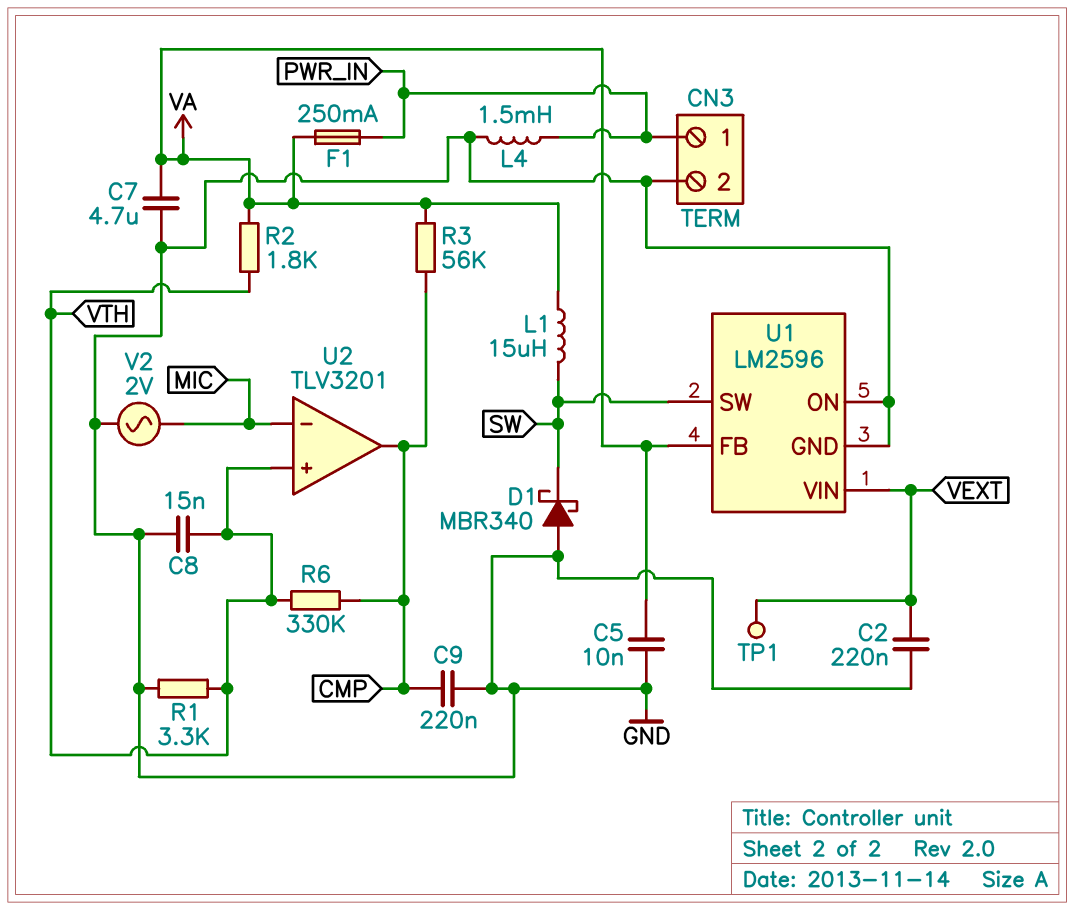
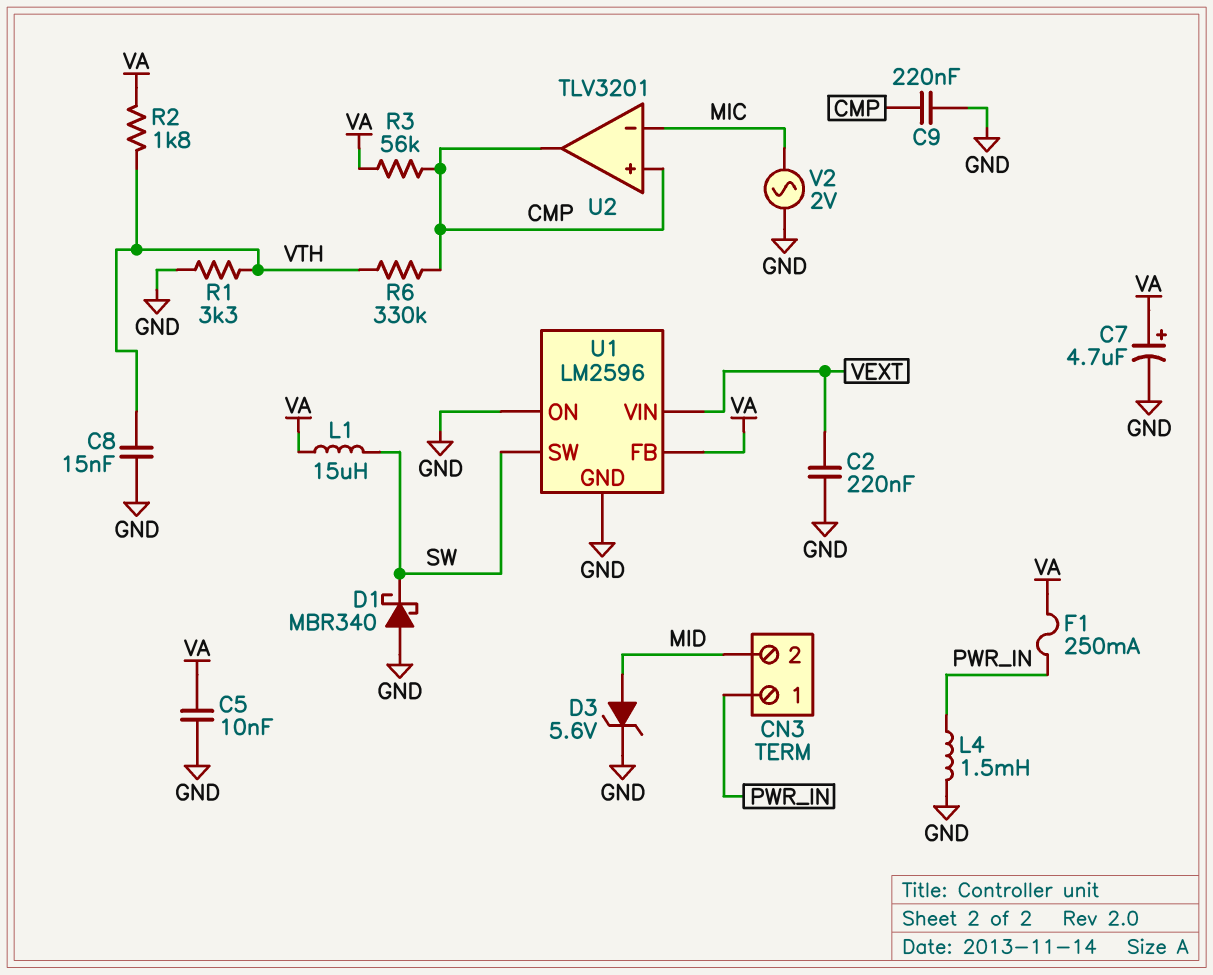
C7: 4.7uF (GND, VA) -> 4.7uF (plus VA, minus GND)
CN3 pin 2: GND -> MID
D3: none -> zener 5.6V (A MID, K GND)
TP1: test point (VEXT) -> none
U2 pin in+: VTH -> CMP

